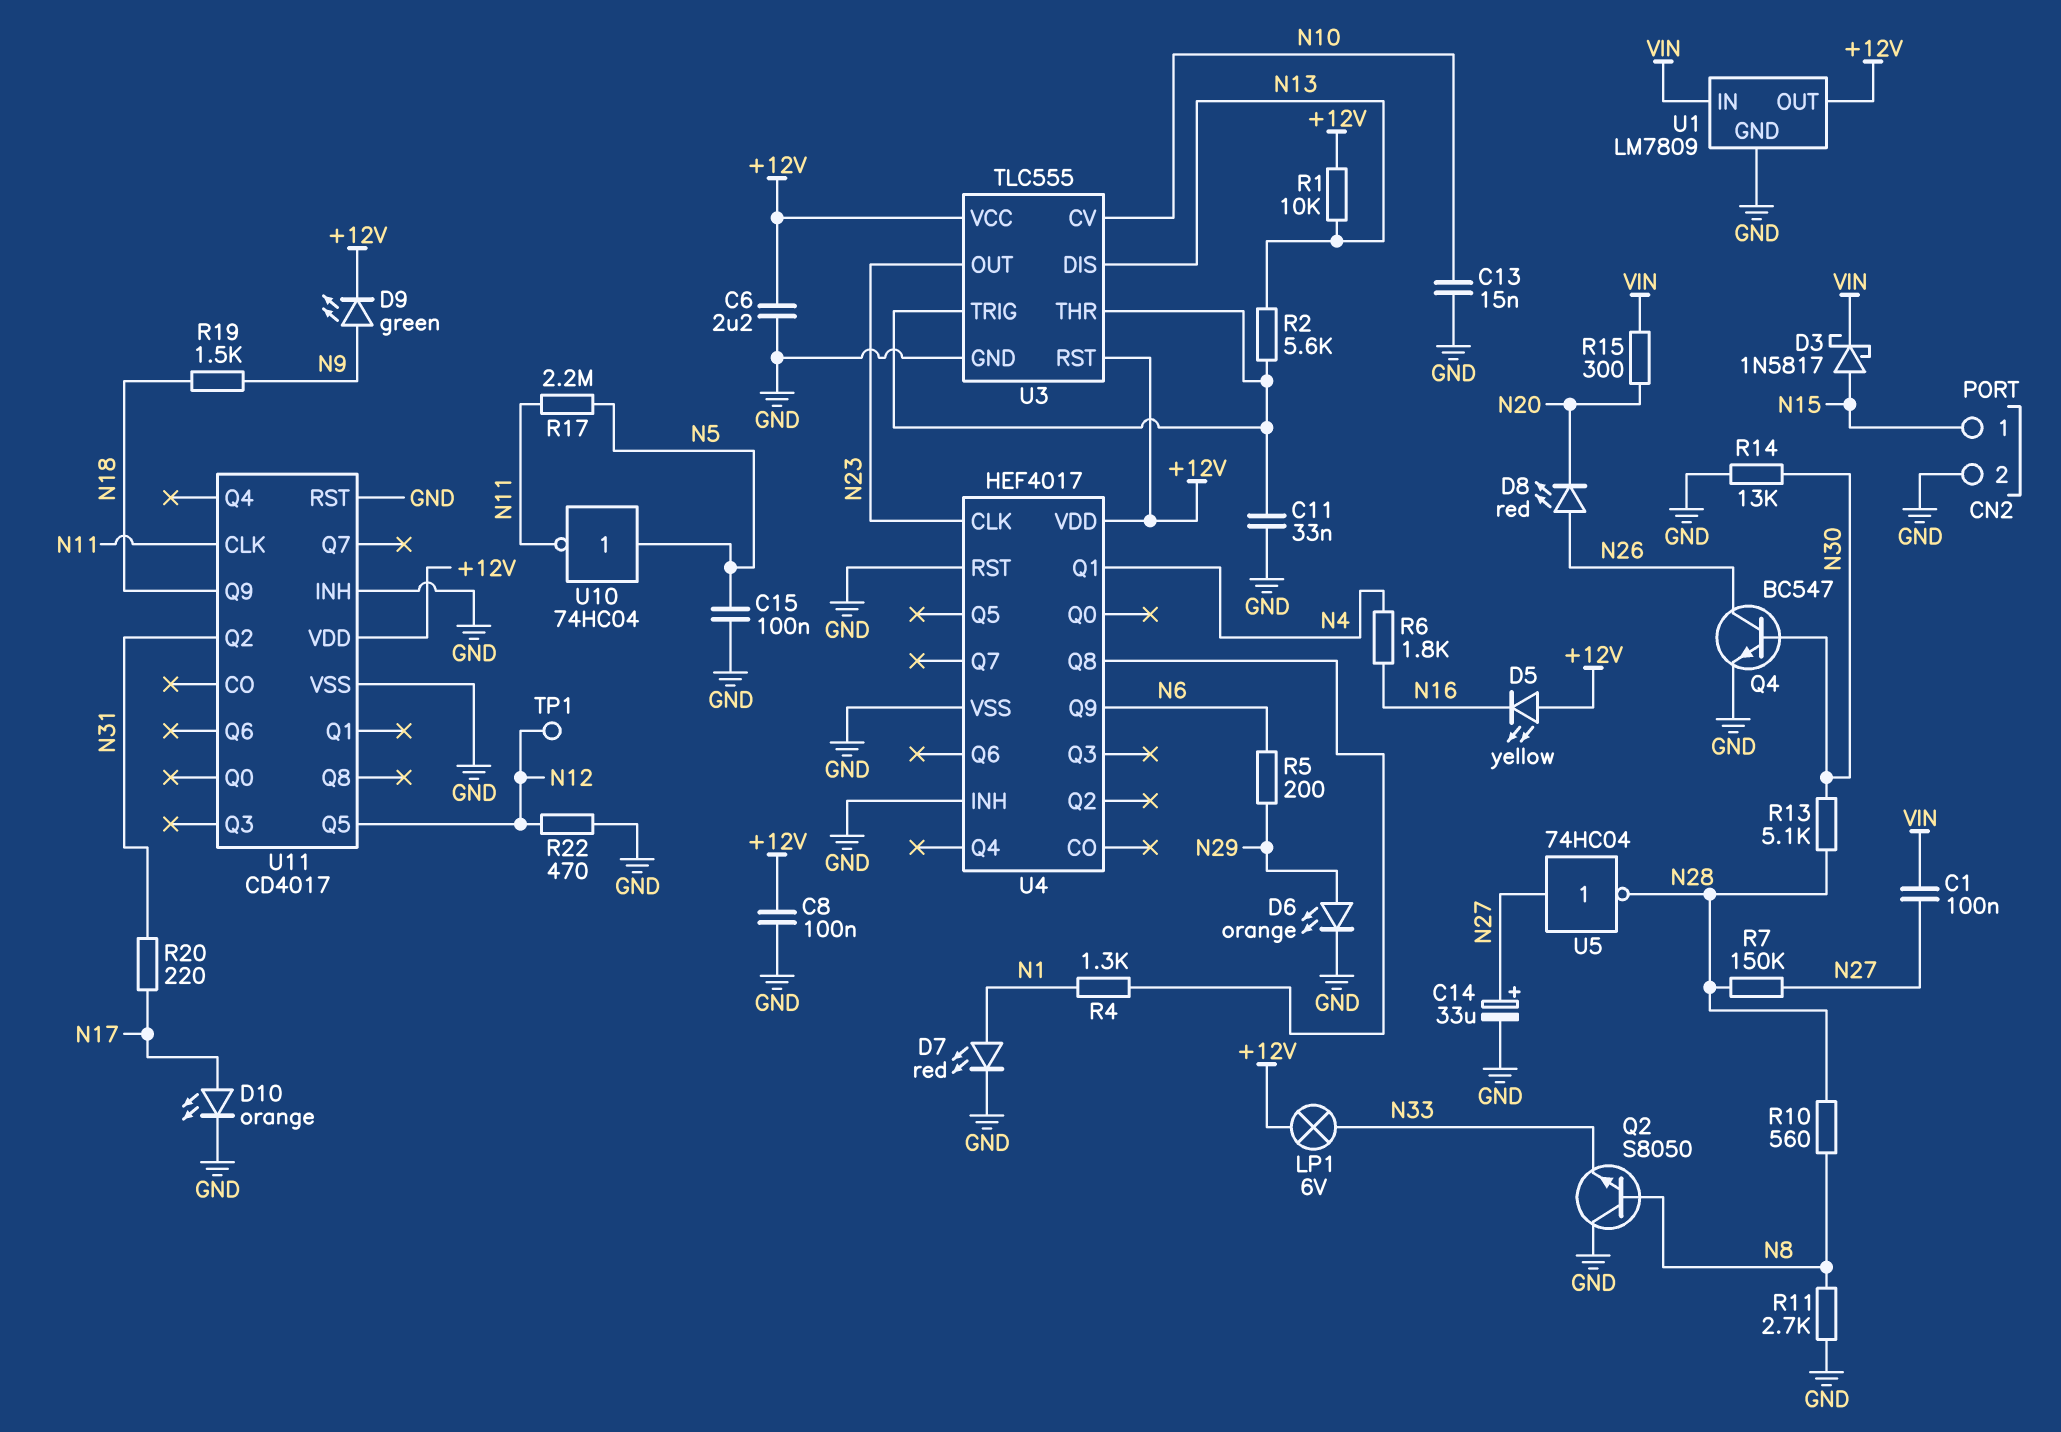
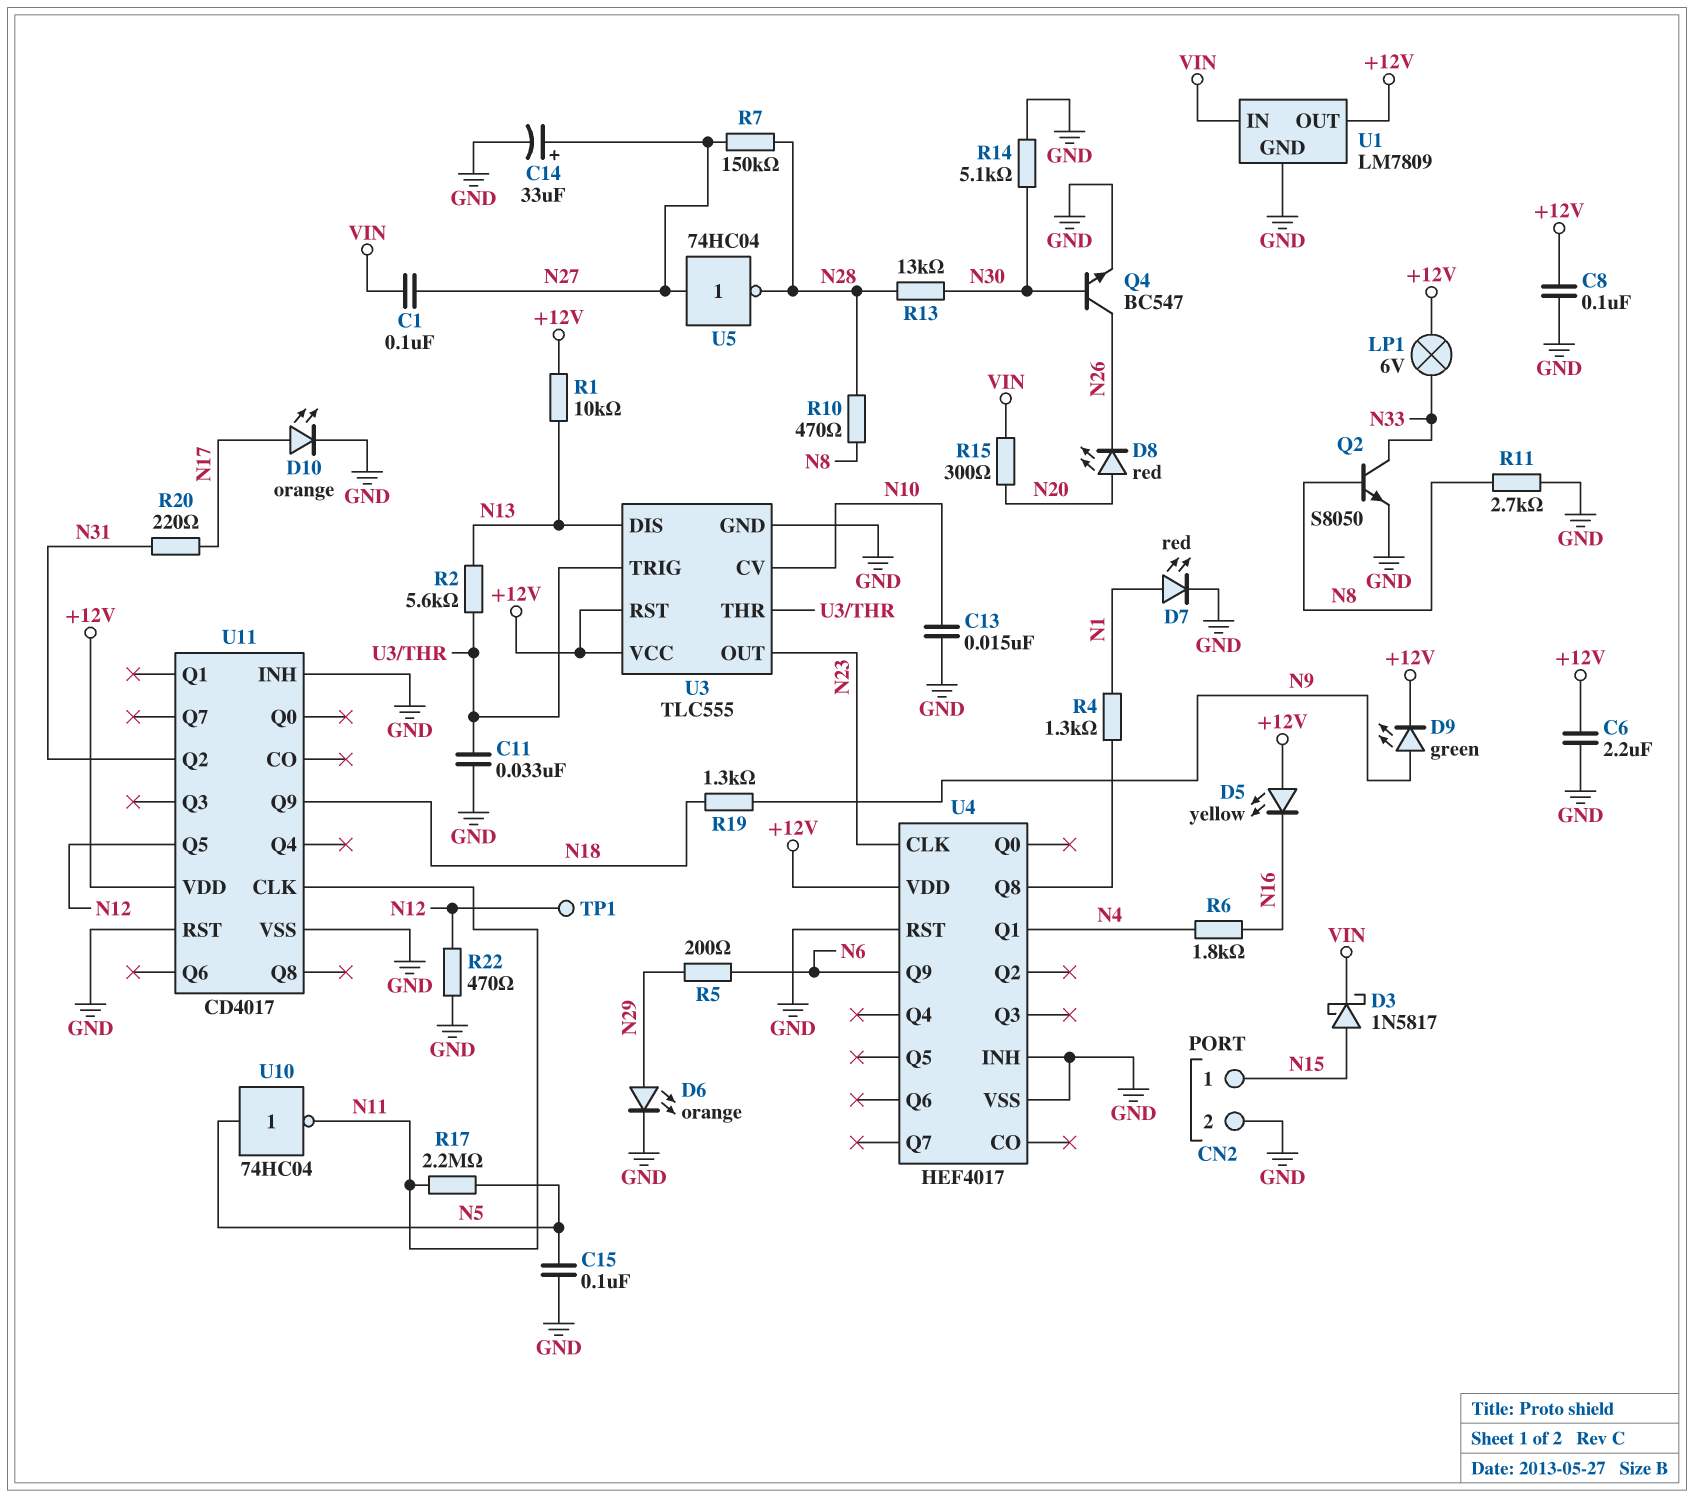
D8: LED red (A N26, K N20) -> LED red (A N20, K N26)
Q2: NPN S8050 (B N8, C GND, E N33) -> NPN S8050 (B N8, C N33, E GND)
R10: 560 (N8, N28) -> 470 (N8, N28)
R13: 5.1k (N28, N30) -> 13k (N28, N30)
R14: 13k (GND, N30) -> 5.1k (GND, N30)
R19: 1.5k (N9, N18) -> 1.3k (N9, N18)

